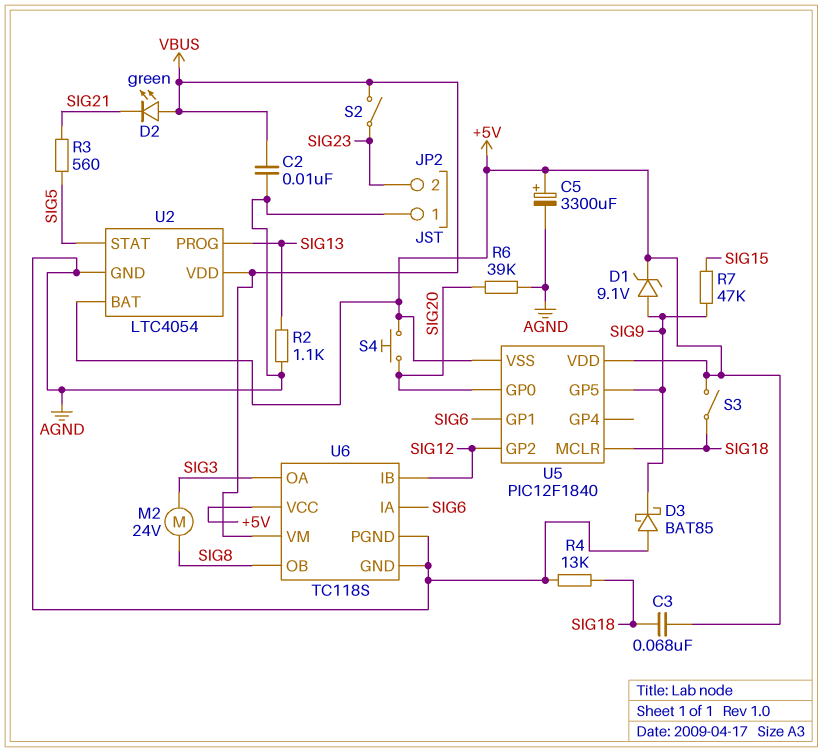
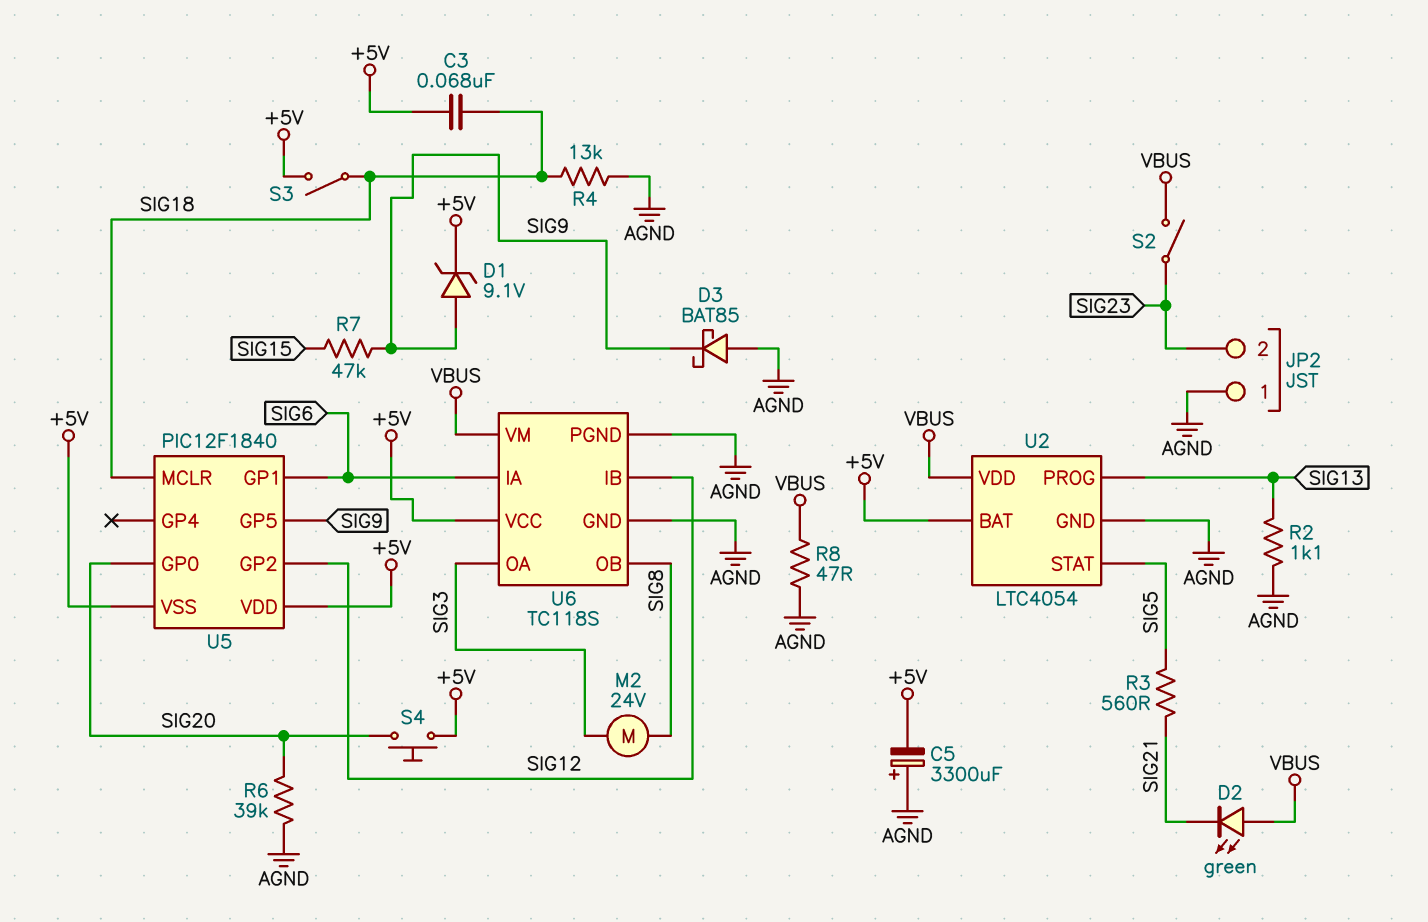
C2: 10nF (AGND, VBUS) -> none
C5: 3300uF (plus +5V, minus AGND) -> 3300uF (plus AGND, minus +5V)
R8: none -> 47 (AGND, VBUS)

